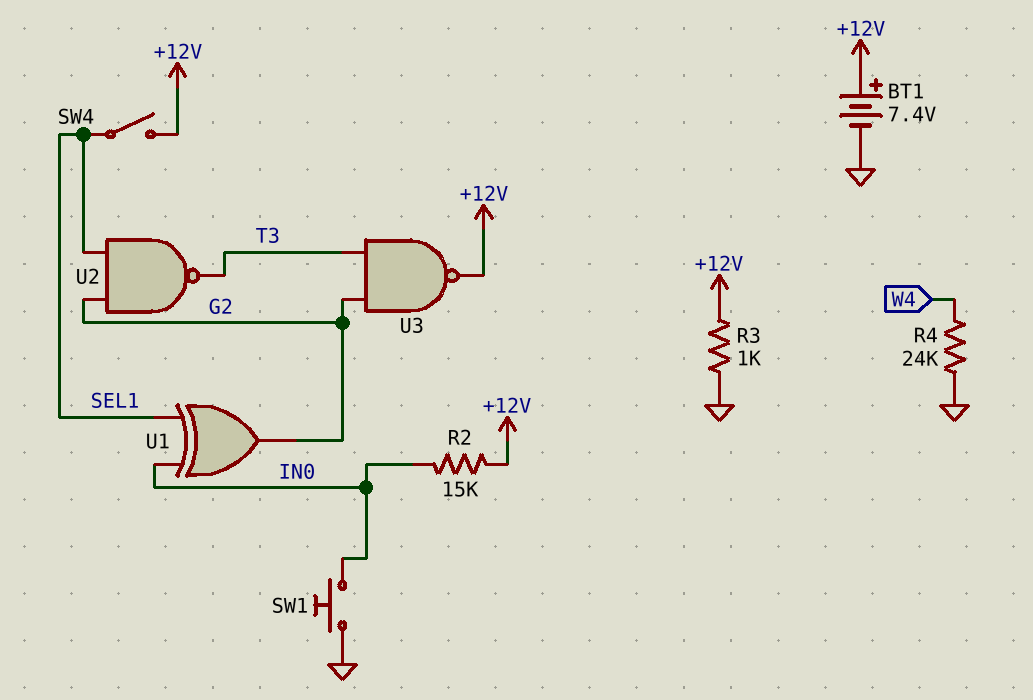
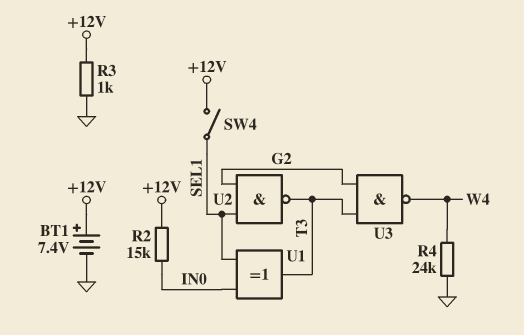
SW1: button (GND, IN0) -> none
U1: XOR (in IN0, in SEL1, out G2) -> XOR (in IN0, in SEL1, out T3)
U3: NAND (in G2, in T3, out +12V) -> NAND (in G2, in T3, out W4)

